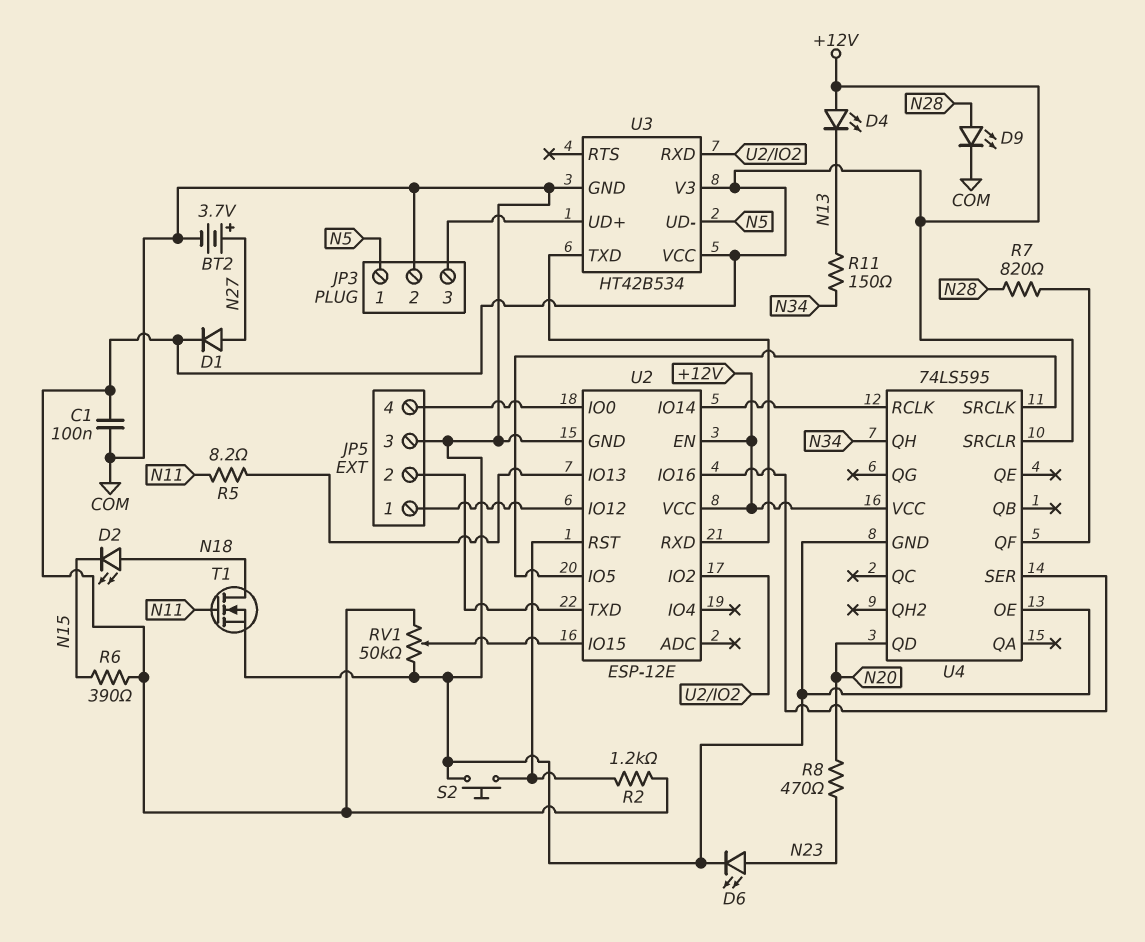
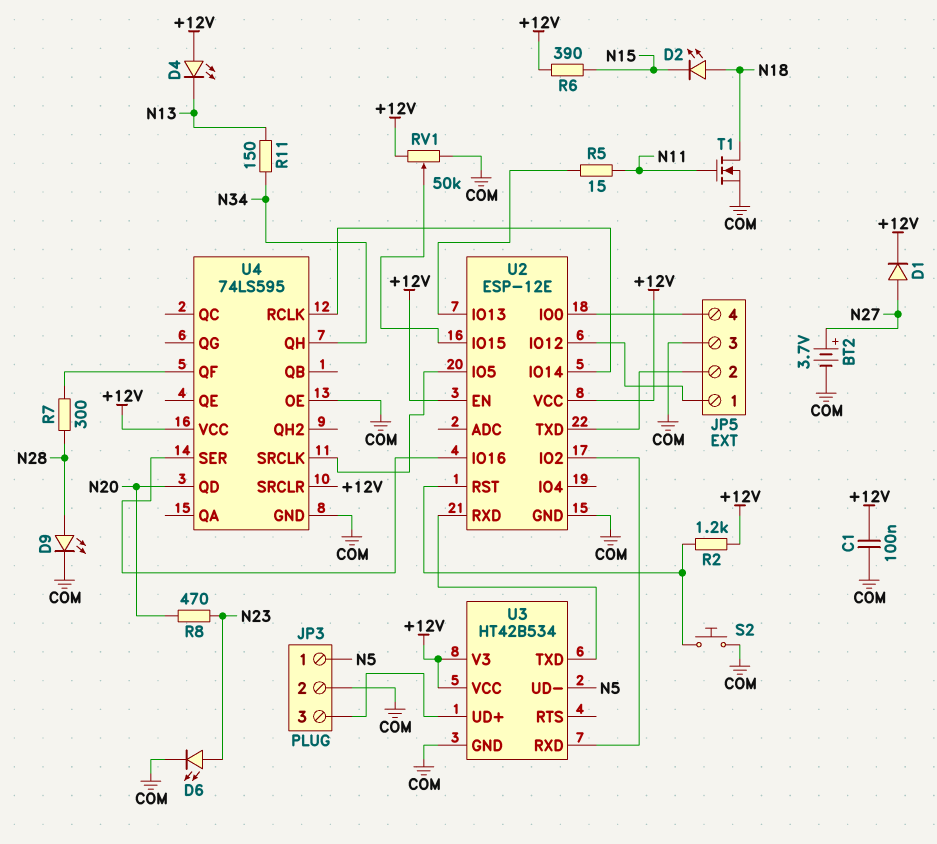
R5: 8.2 (N11, U2/IO13) -> 15 (N11, U2/IO13)
R7: 820 (N28, U4/QF) -> 300 (N28, U4/QF)

